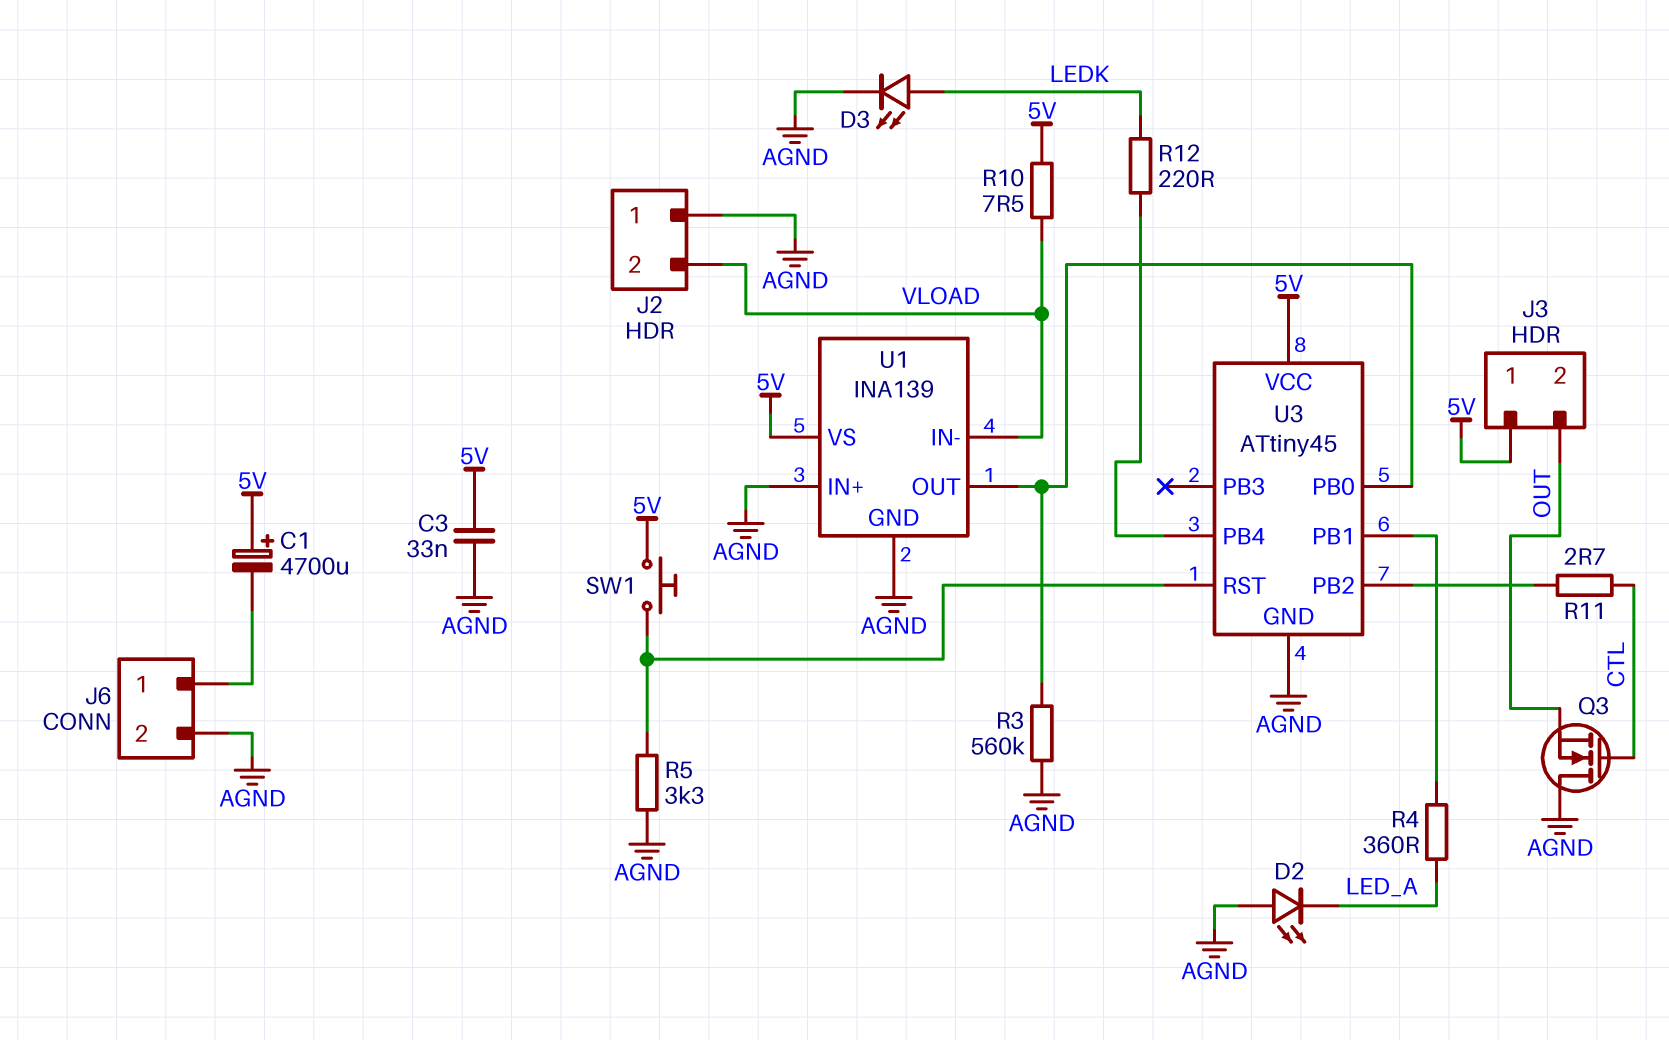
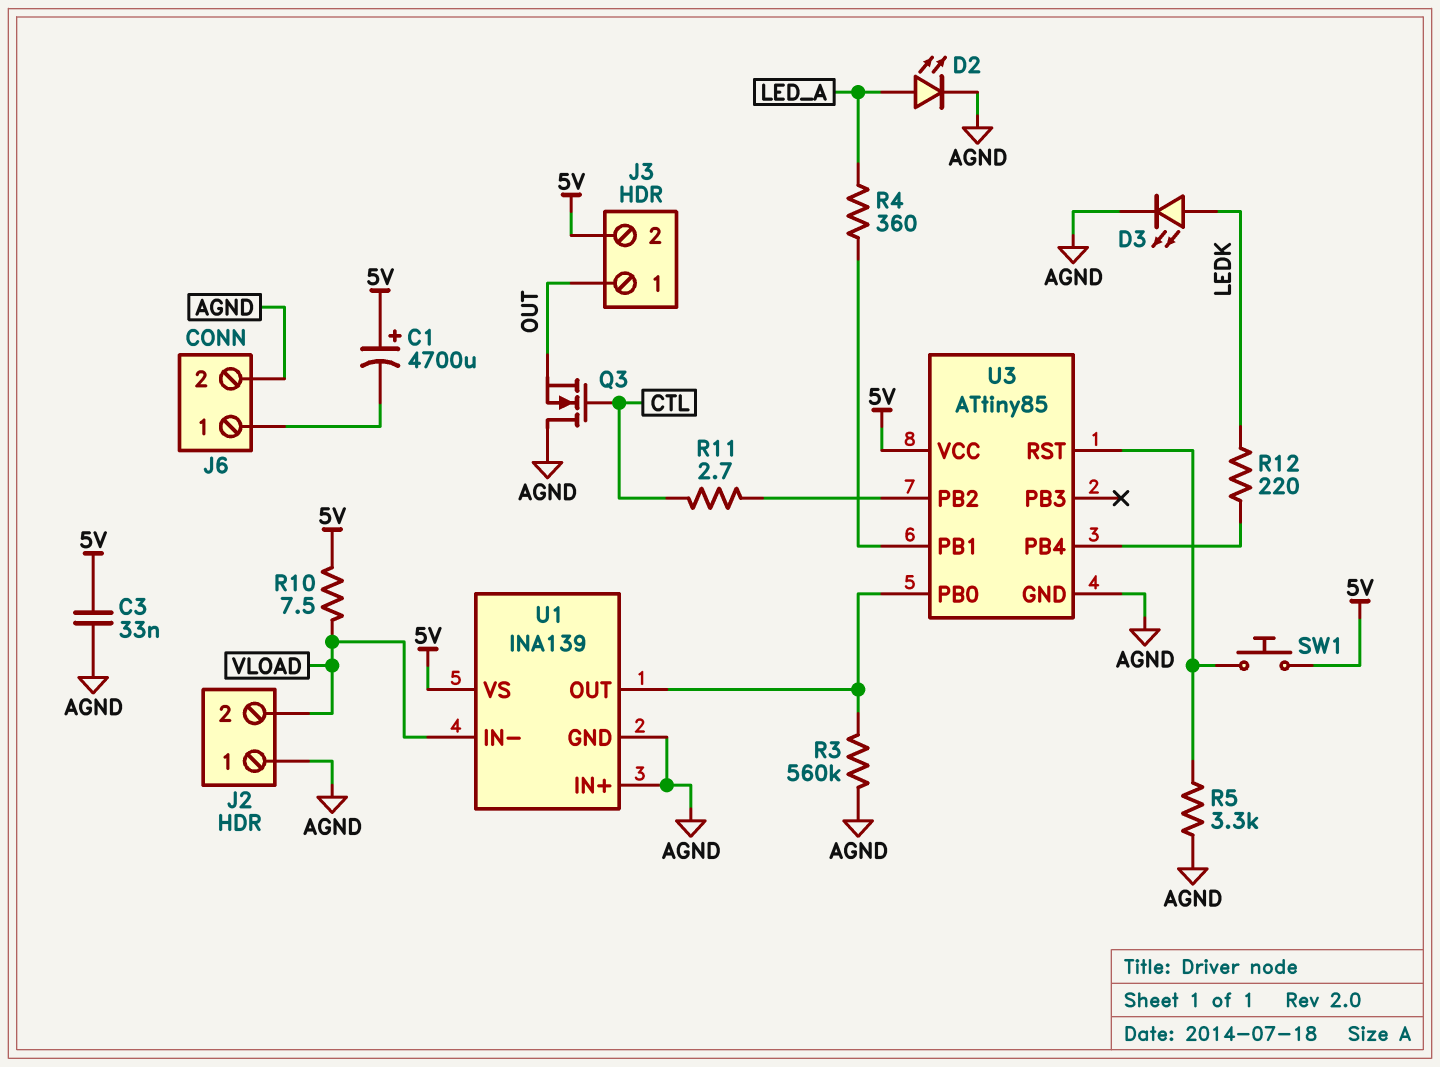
D2: LED (A AGND, K LED_A) -> LED (A LED_A, K AGND)
J3 pin 1: 5V -> OUT
J3 pin 2: OUT -> 5V
U3: ATtiny45 -> ATtiny85

